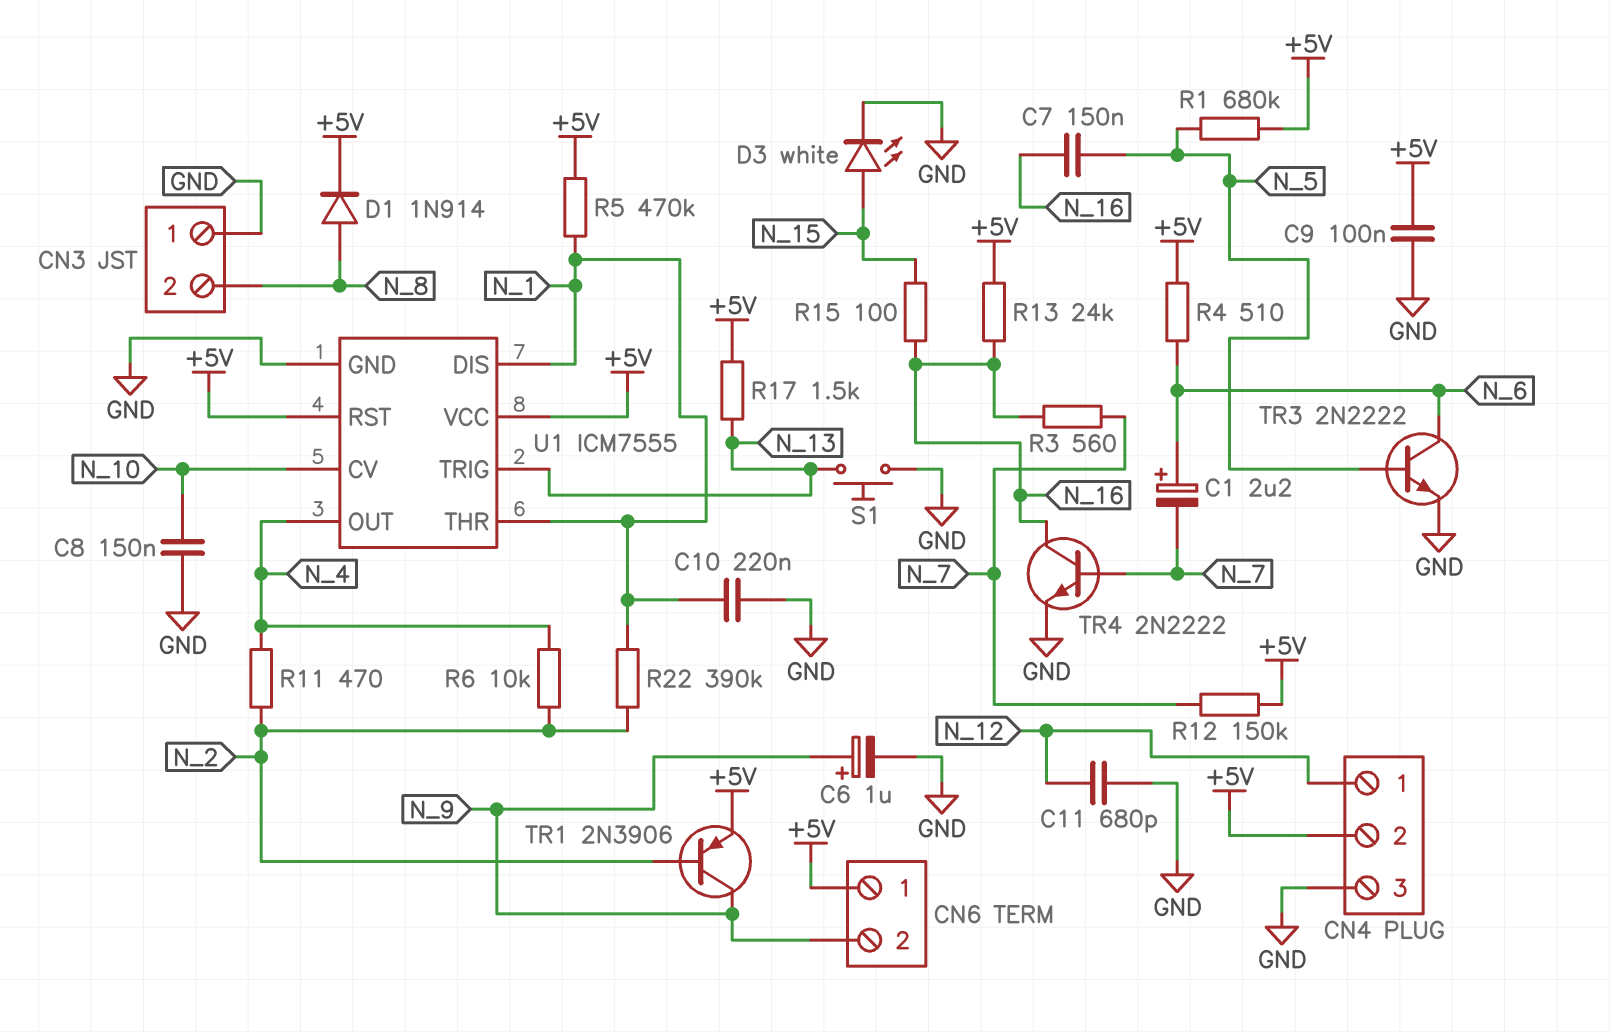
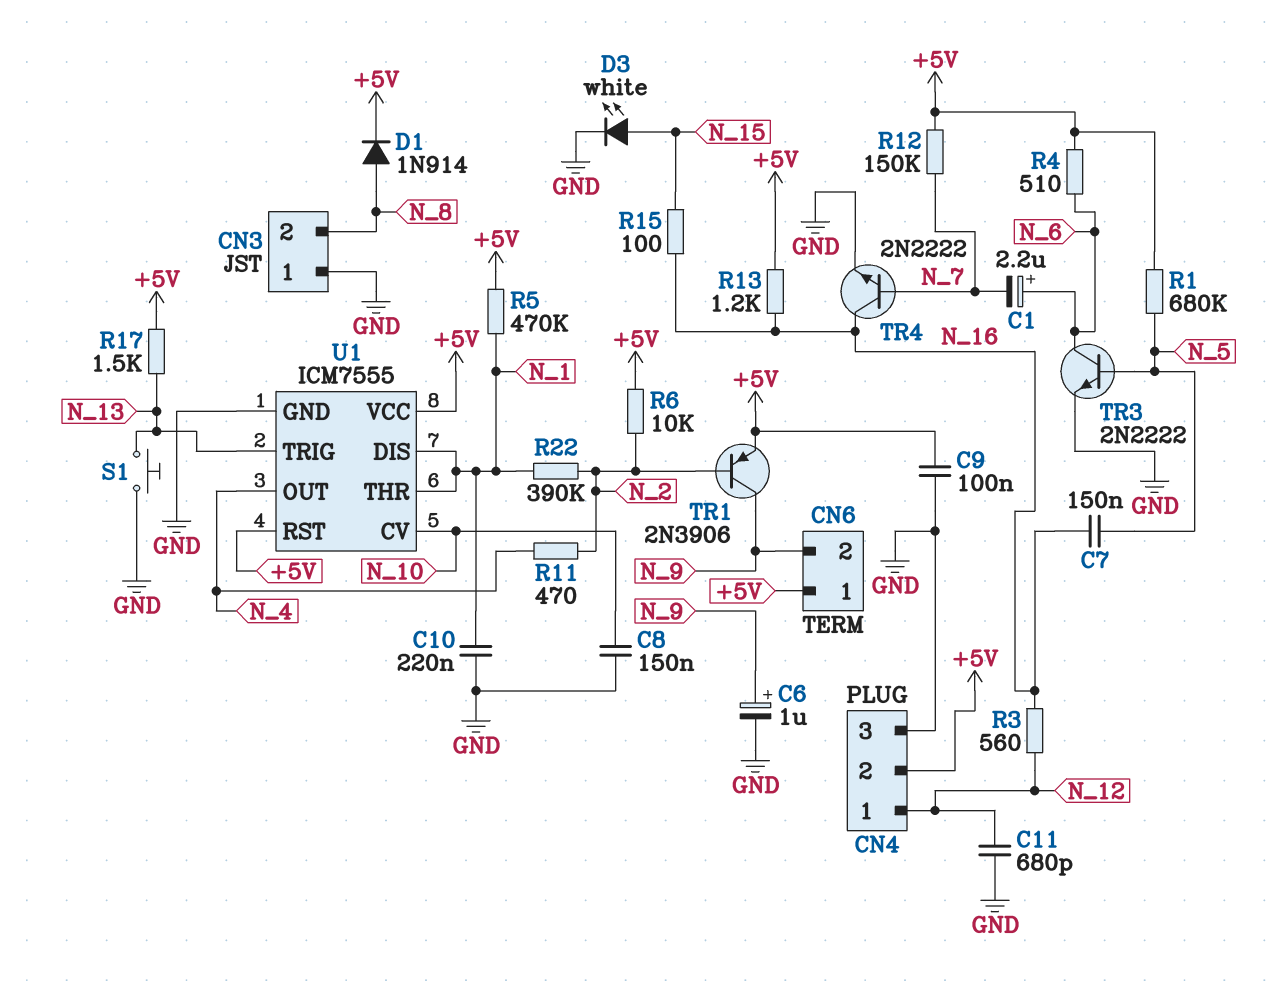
R3: 560 (N_7, N_16) -> 560 (N_12, N_16)
R6: 10k (N_2, N_4) -> 10k (+5V, N_2)
R13: 24k (+5V, N_16) -> 1.2k (+5V, N_16)

